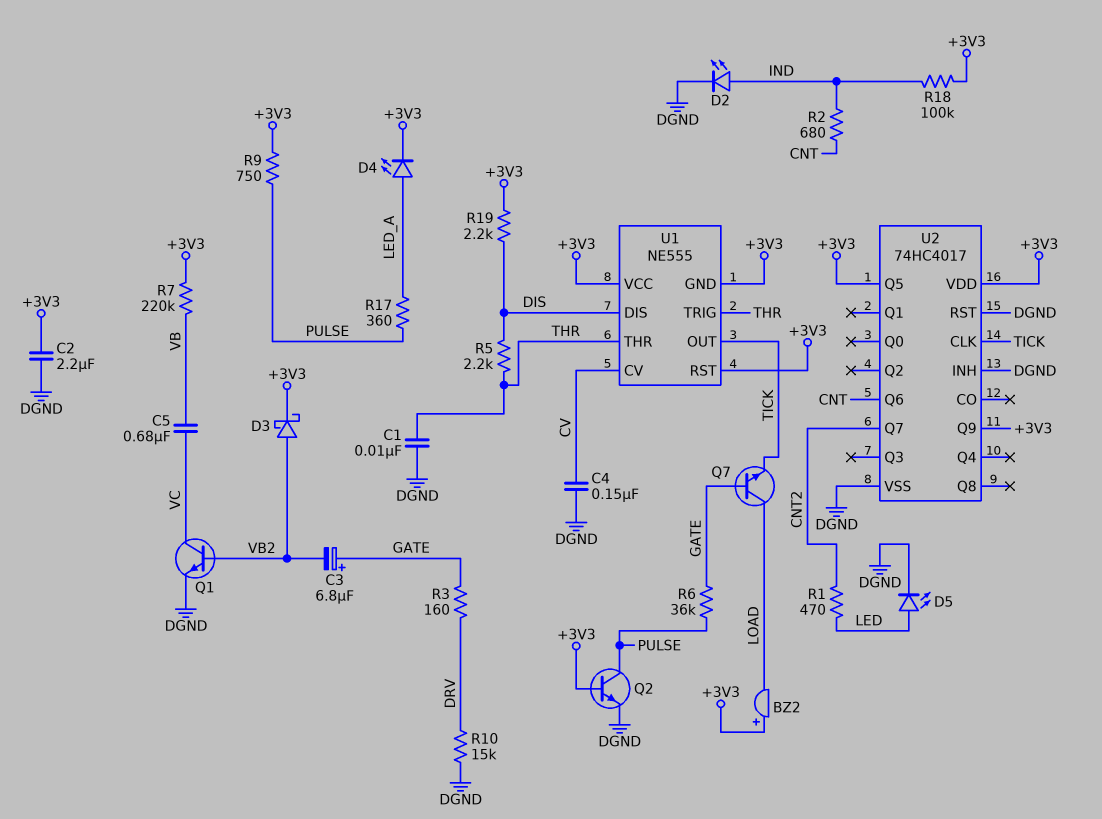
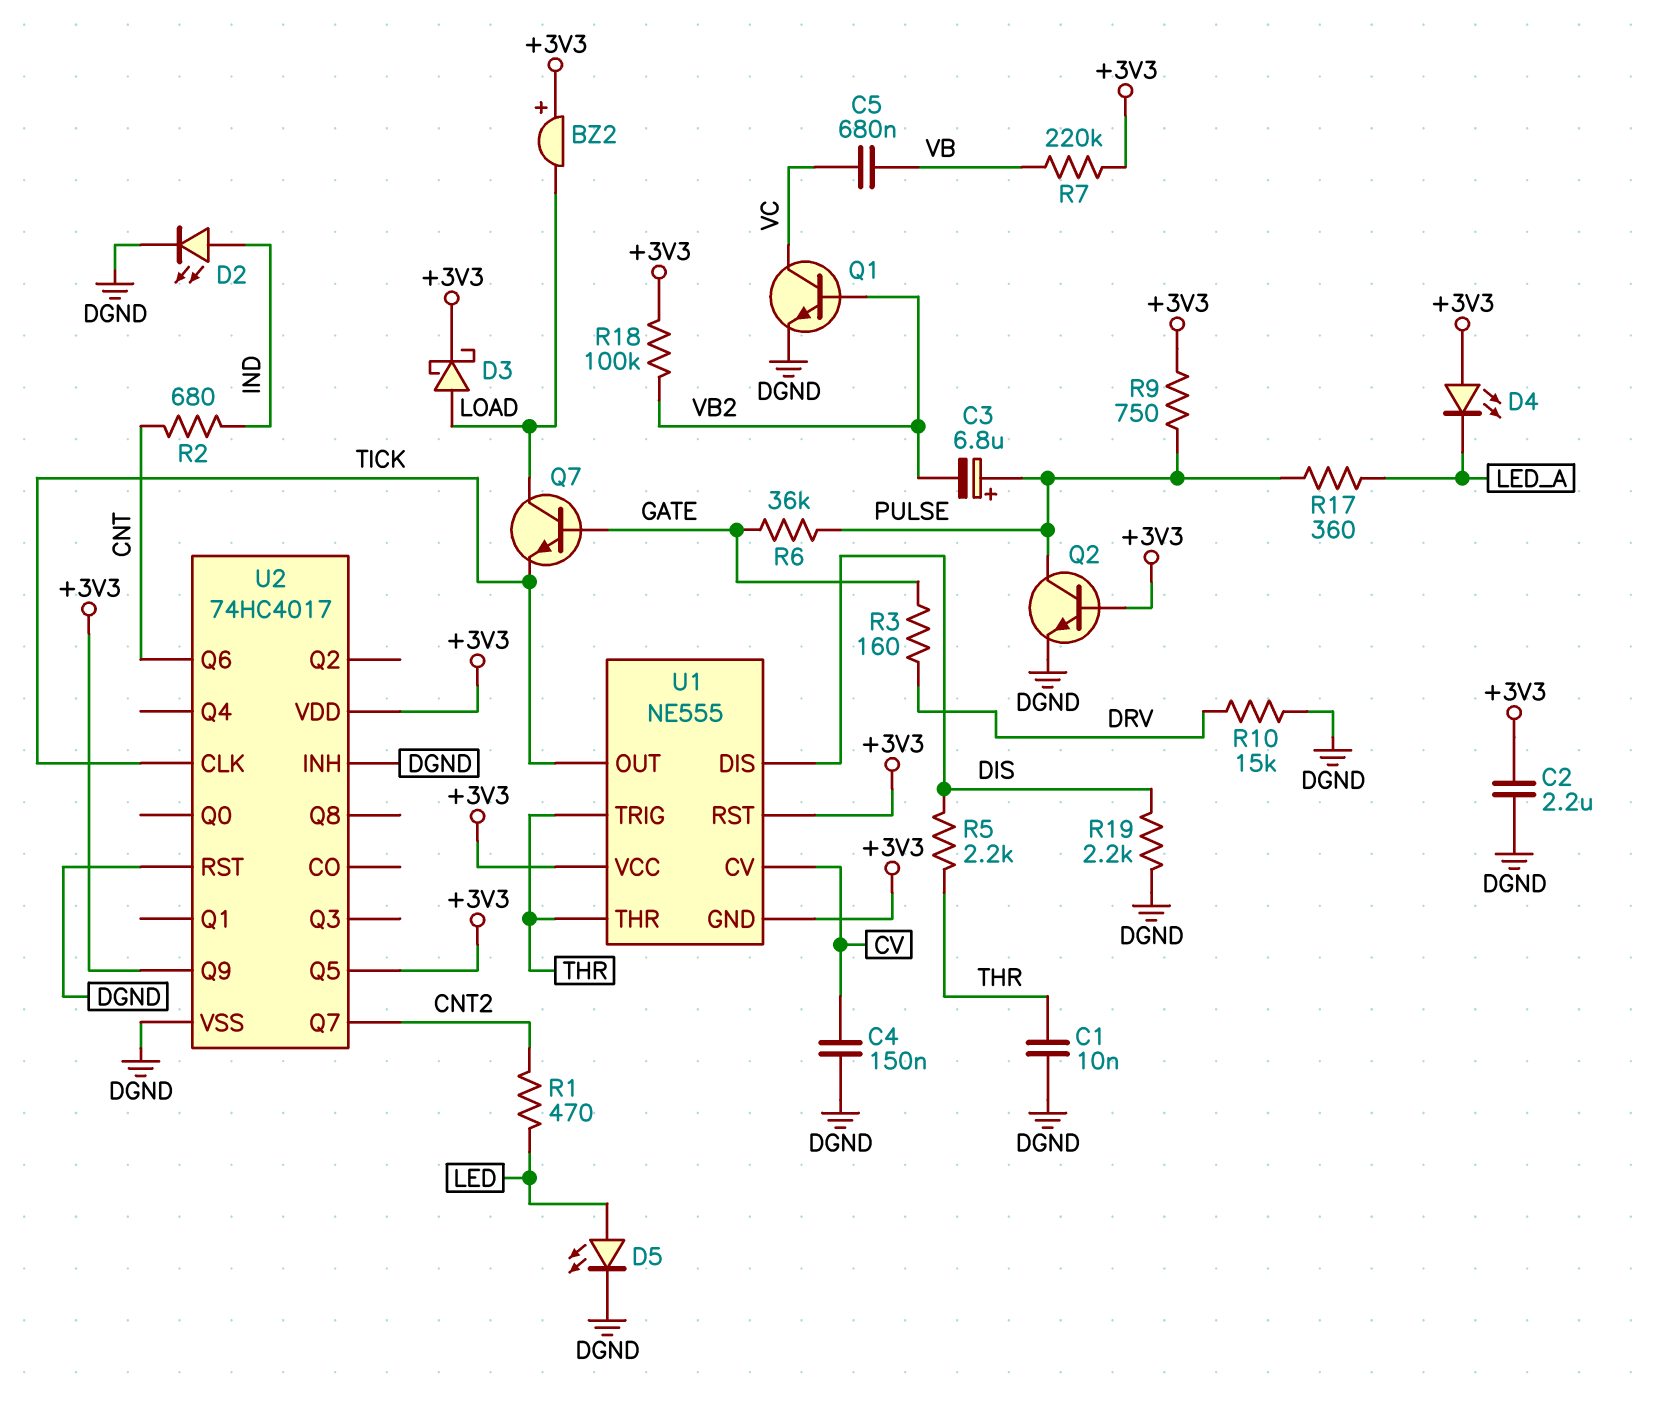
C3: 6.8uF (plus GATE, minus VB2) -> 6.8uF (plus PULSE, minus VB2)
D3: schottky (A VB2, K +3V3) -> schottky (A LOAD, K +3V3)
D4: LED (A LED_A, K +3V3) -> LED (A +3V3, K LED_A)
R18: 100k (+3V3, IND) -> 100k (+3V3, VB2)
R19: 2.2k (+3V3, DIS) -> 2.2k (DGND, DIS)

